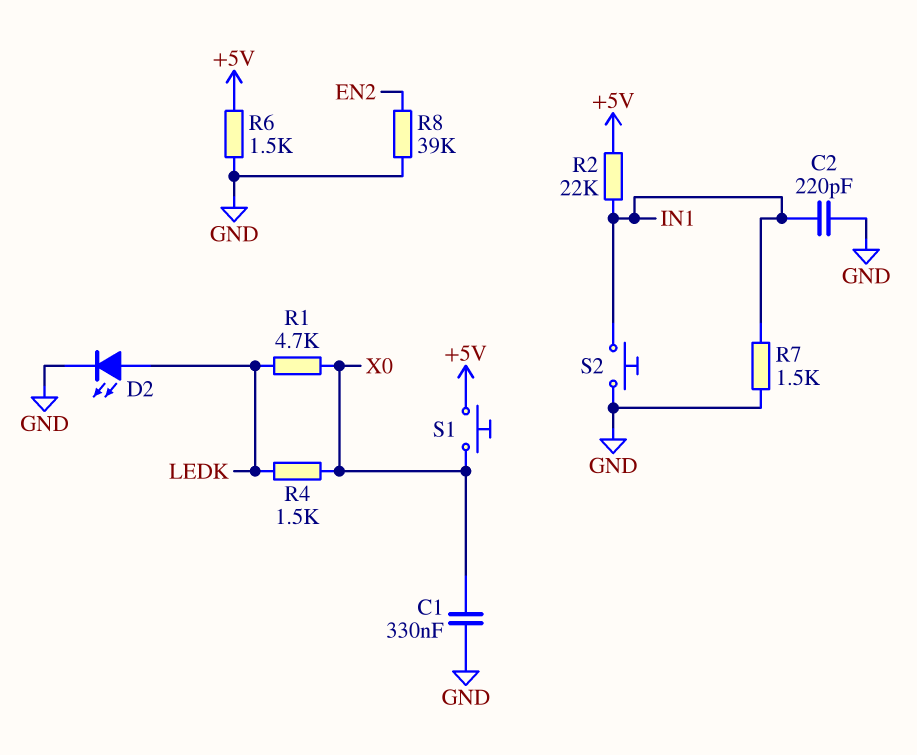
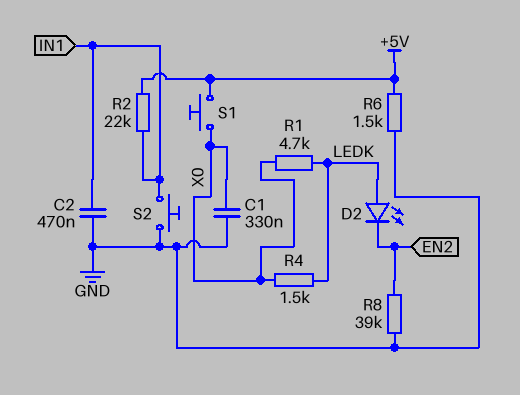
C2: 220pF (GND, IN1) -> 470nF (GND, IN1)
D2: LED (A LEDK, K GND) -> LED (A LEDK, K EN2)
R7: 1.5k (GND, IN1) -> none

